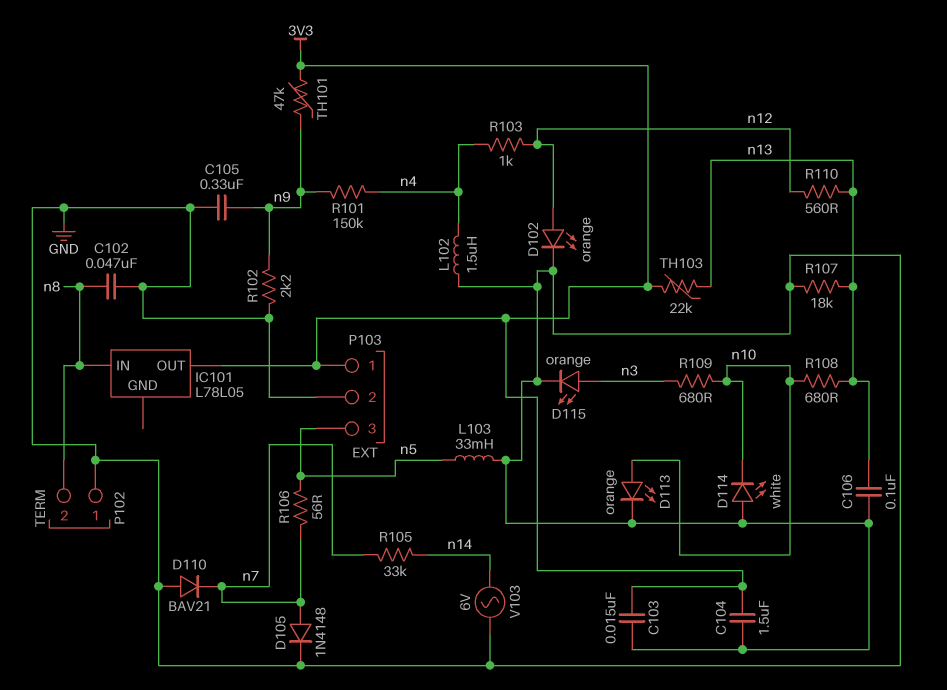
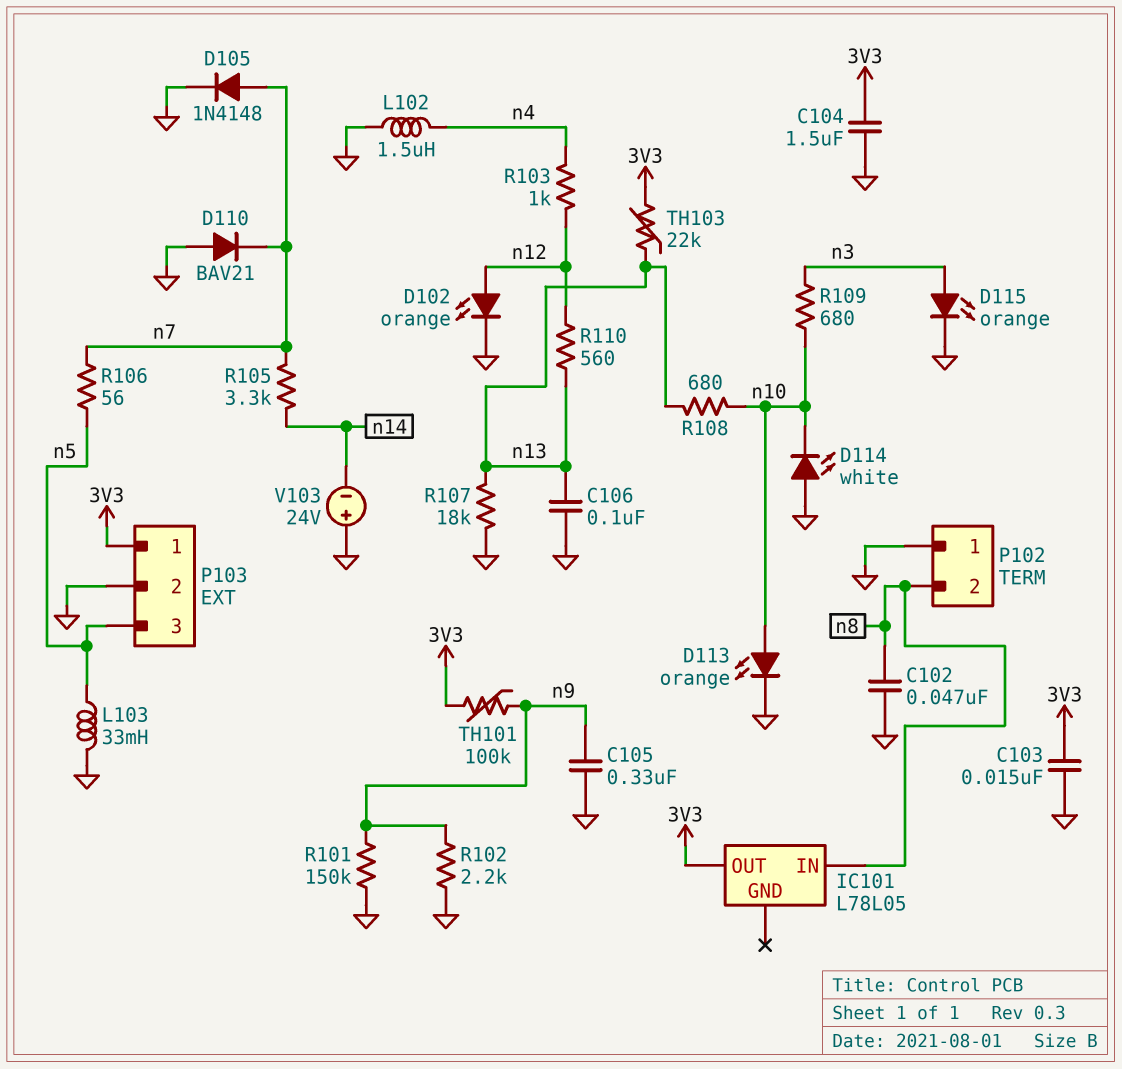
R101: 150k (n4, n9) -> 150k (GND, n9)
R105: 33k (n7, n14) -> 3.3k (n7, n14)
TH101: 47k (3V3, n9) -> 100k (3V3, n9)
V103: AC 6V (GND, n14) -> 24V (plus GND, minus n14)

